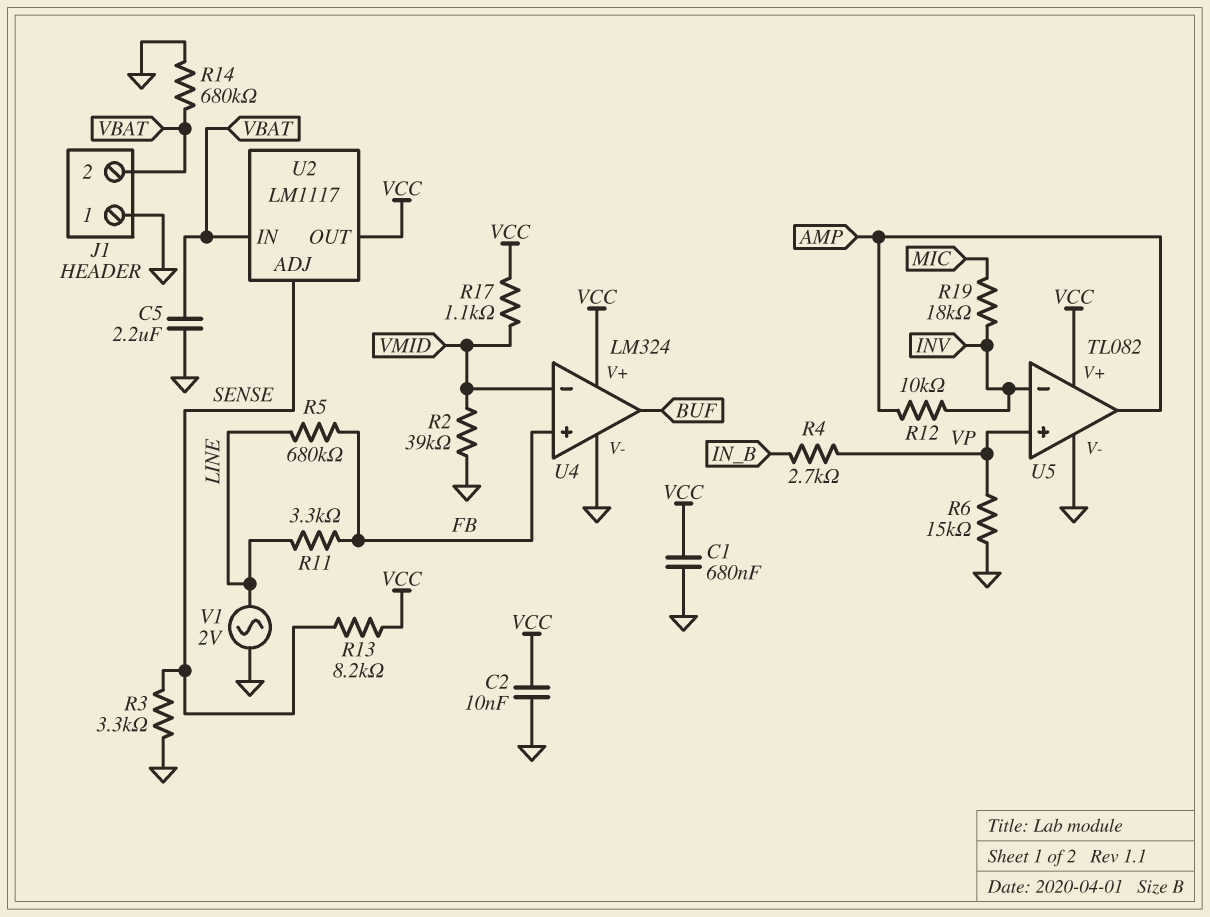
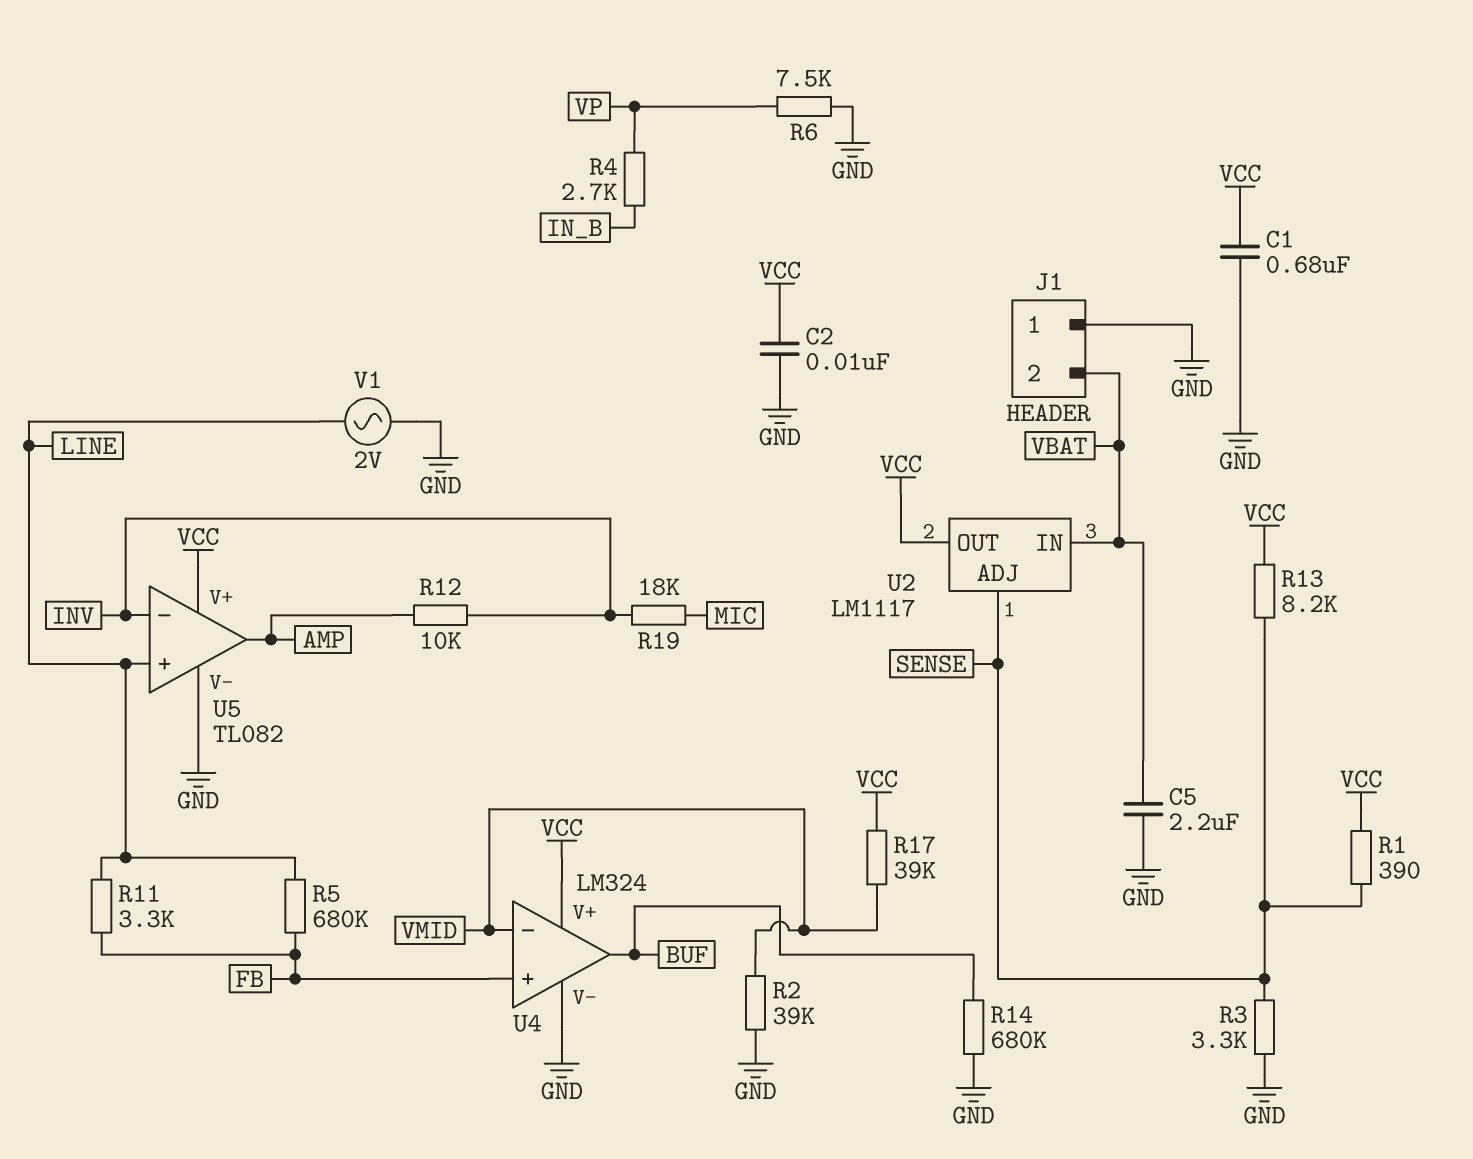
R1: none -> 390 (SENSE, VCC)
R6: 15k (GND, VP) -> 7.5k (GND, VP)
R14: 680k (GND, VBAT) -> 680k (BUF, GND)
R17: 1.1k (VCC, VMID) -> 39k (VCC, VMID)
U5 pin in+: VP -> LINE

